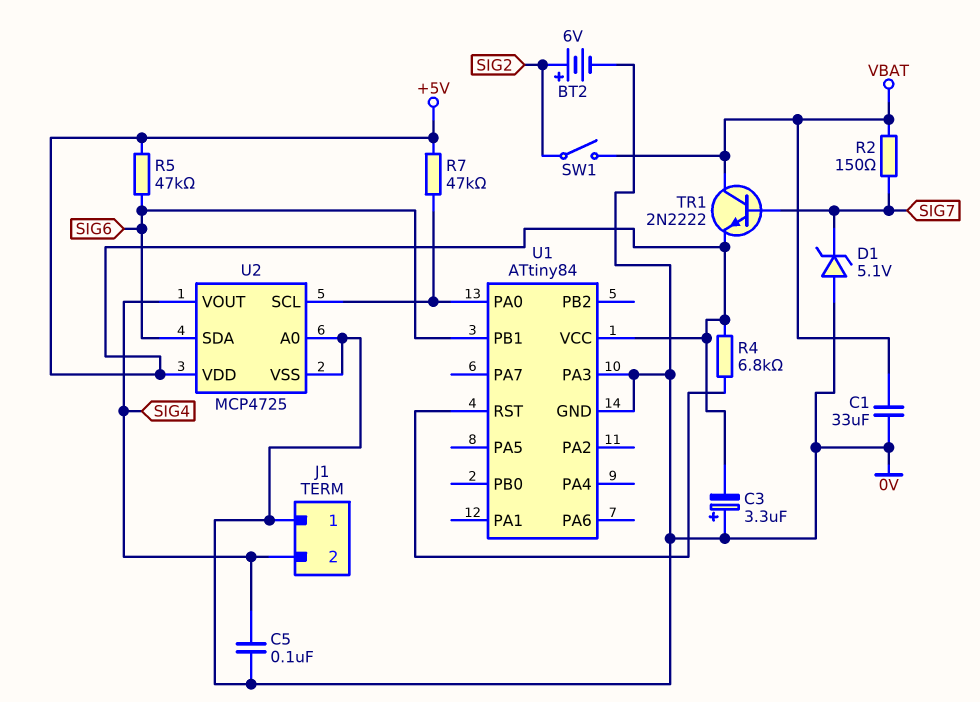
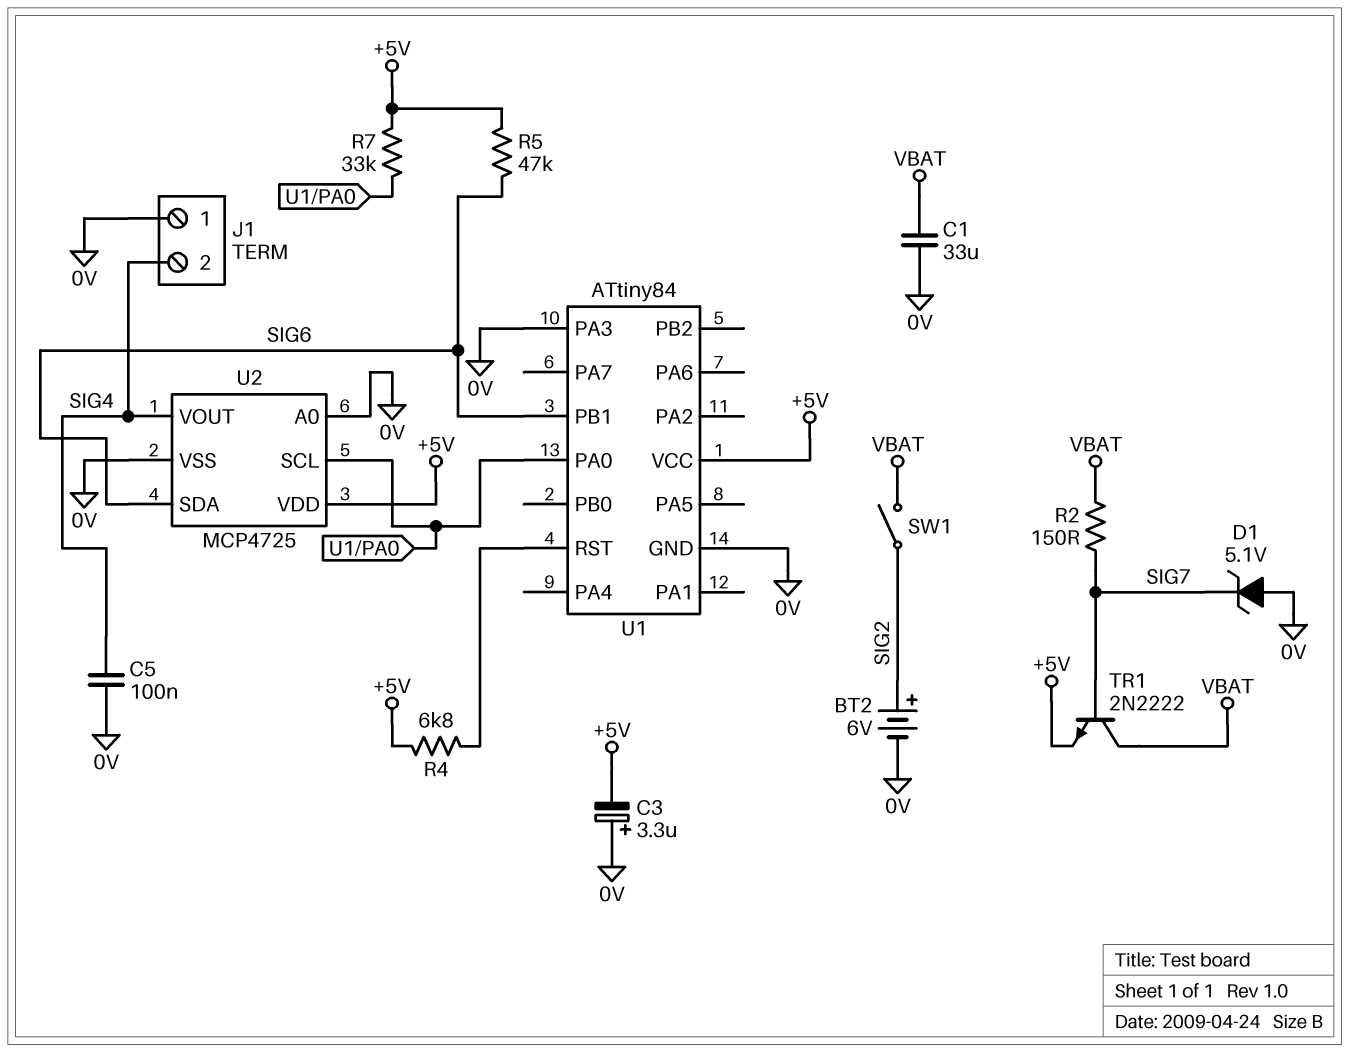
R7: 47k (+5V, U1/PA0) -> 33k (+5V, U1/PA0)

